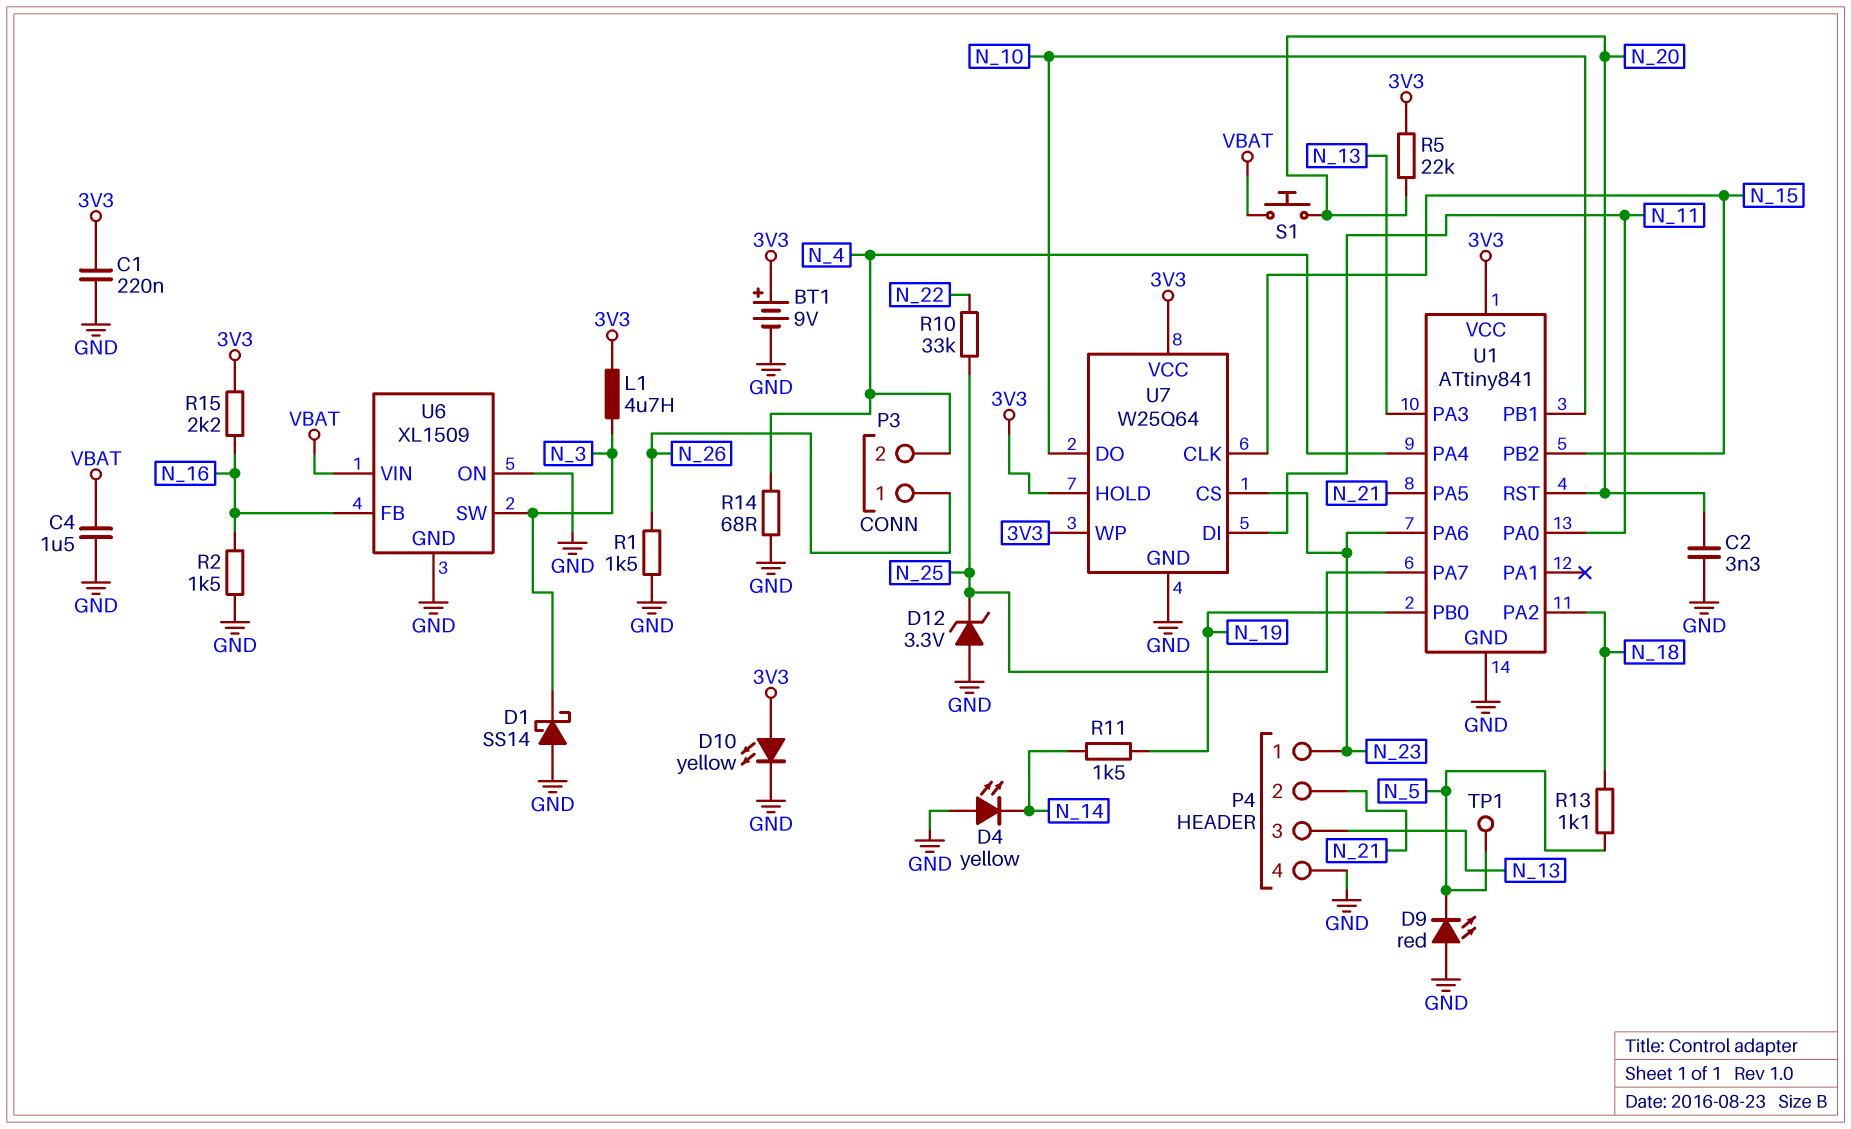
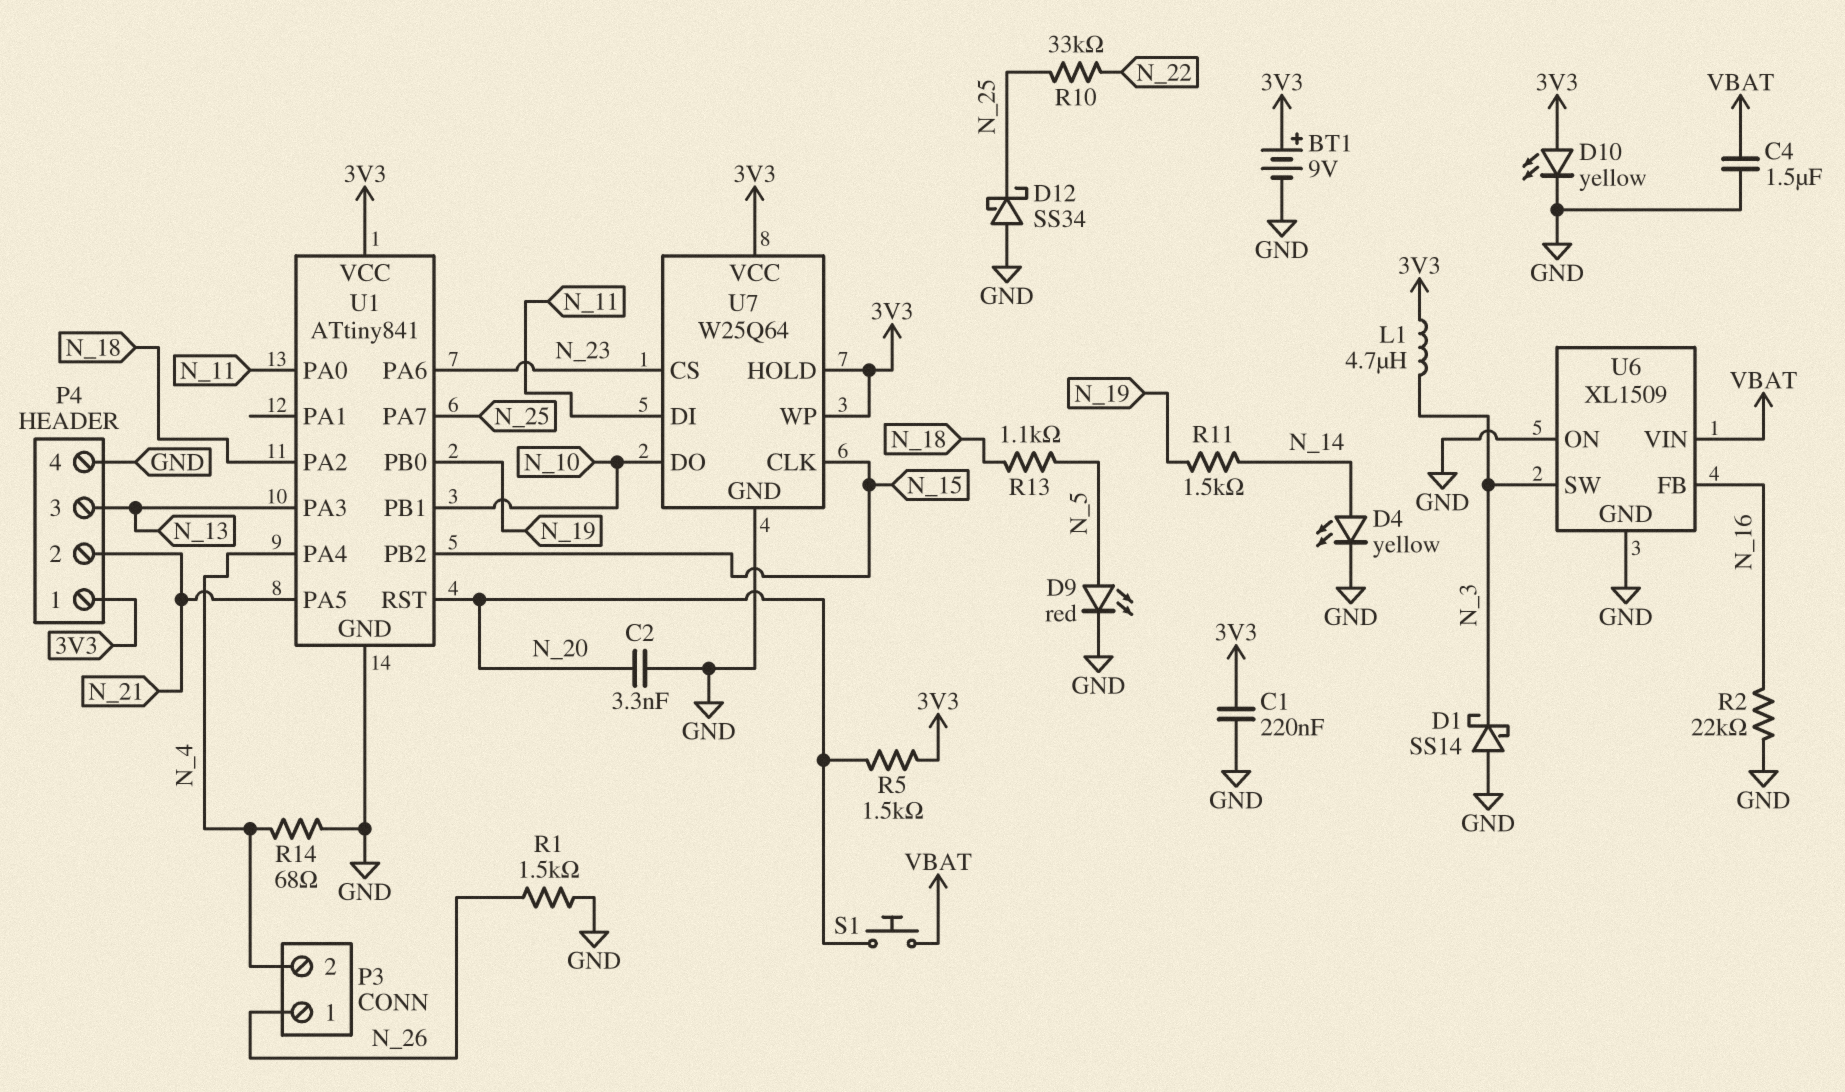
D4: LED yellow (A GND, K N_14) -> LED yellow (A N_14, K GND)
D9: LED red (A GND, K N_5) -> LED red (A N_5, K GND)
D12: zener 3.3V (A GND, K N_25) -> schottky SS34 (A GND, K N_25)
P4 pin 1: N_23 -> 3V3
R2: 1.5k (GND, N_16) -> 22k (GND, N_16)
R5: 22k (3V3, N_20) -> 1.5k (3V3, N_20)
R15: 2.2k (3V3, N_16) -> none
TP1: test point (N_5) -> none

